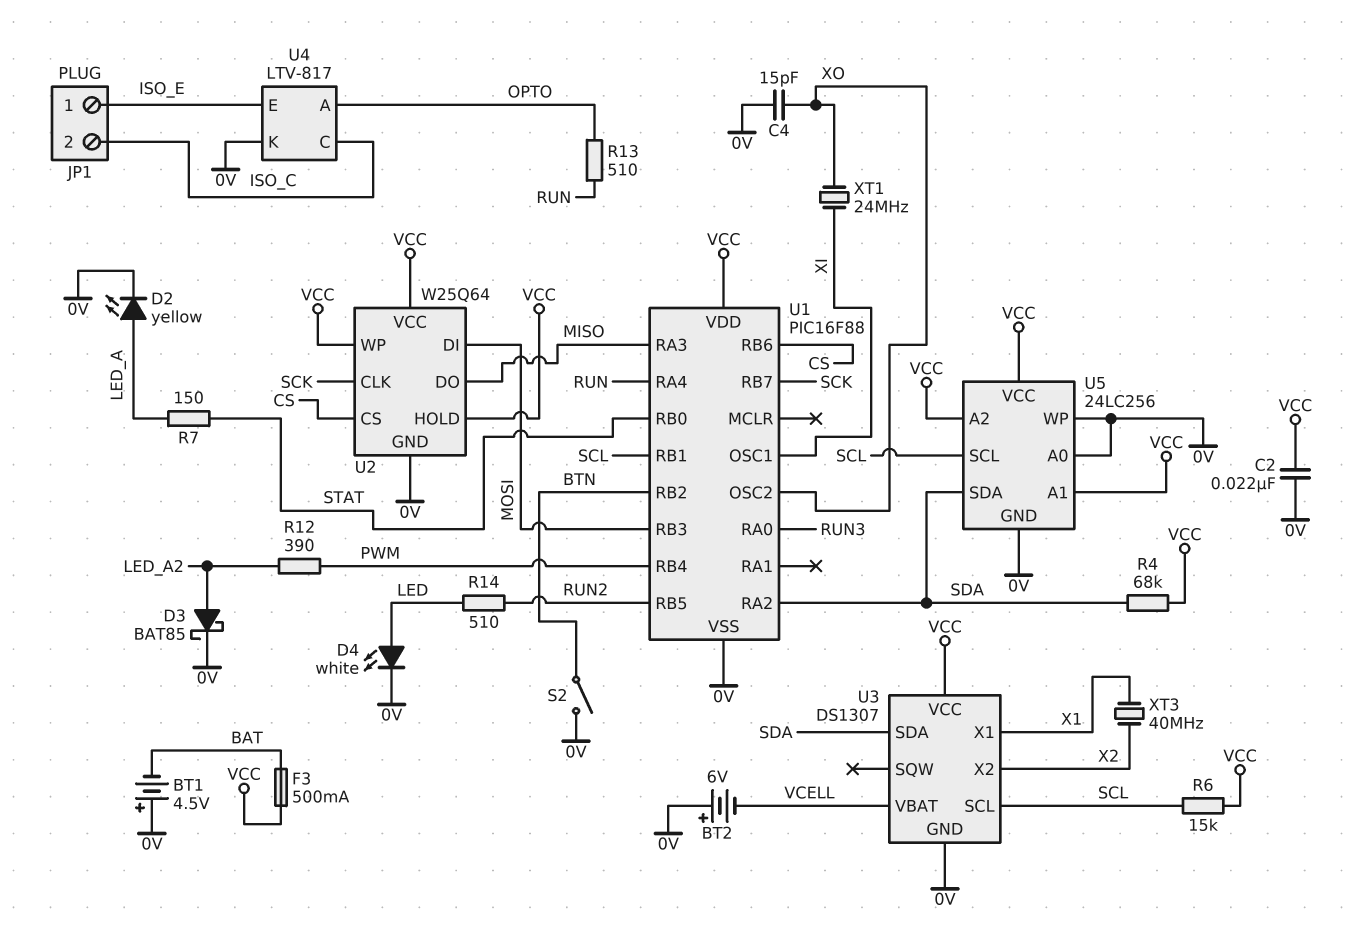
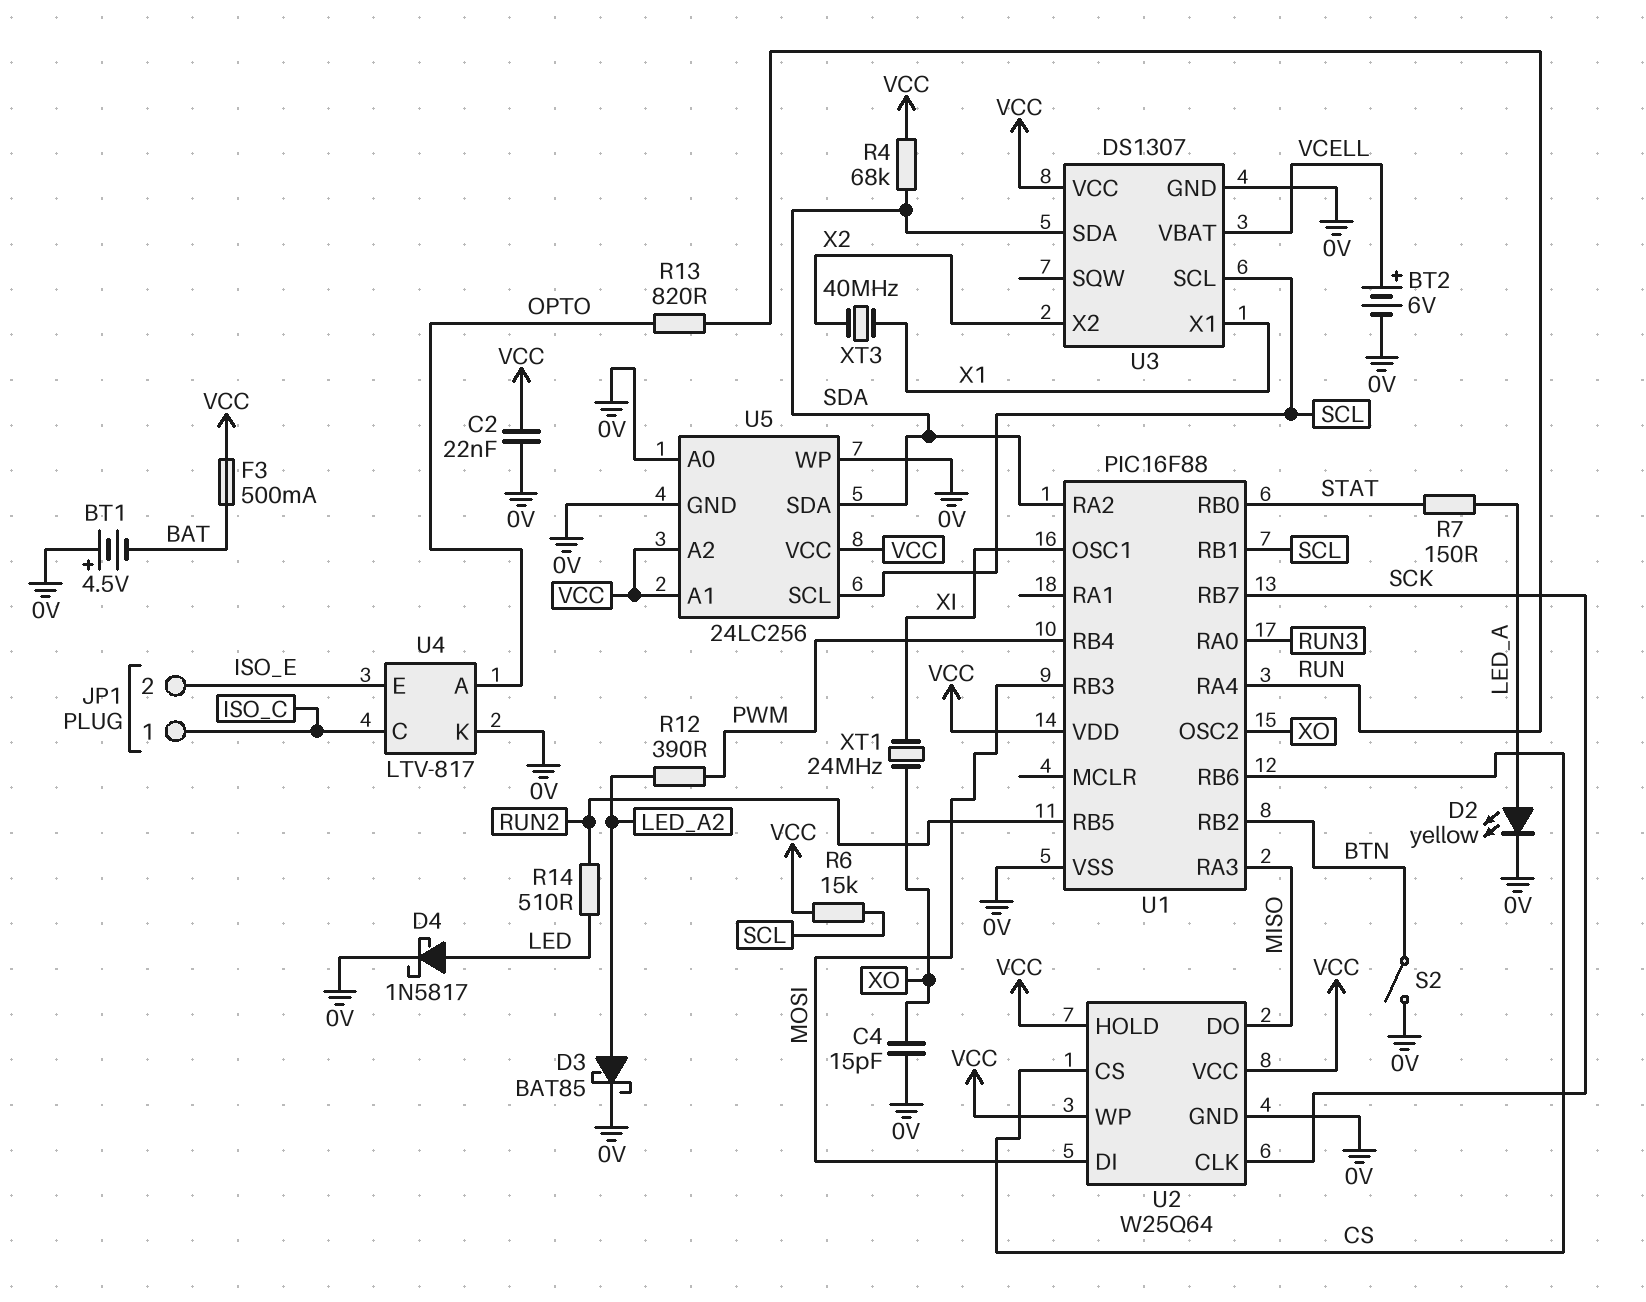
BT2: 6V (plus 0V, minus VCELL) -> 6V (plus VCELL, minus 0V)
D4: LED white (A LED, K 0V) -> schottky 1N5817 (A LED, K 0V)
JP1 pin 1: ISO_E -> ISO_C
JP1 pin 2: ISO_C -> ISO_E
R13: 510 (OPTO, RUN) -> 820 (OPTO, RUN)

